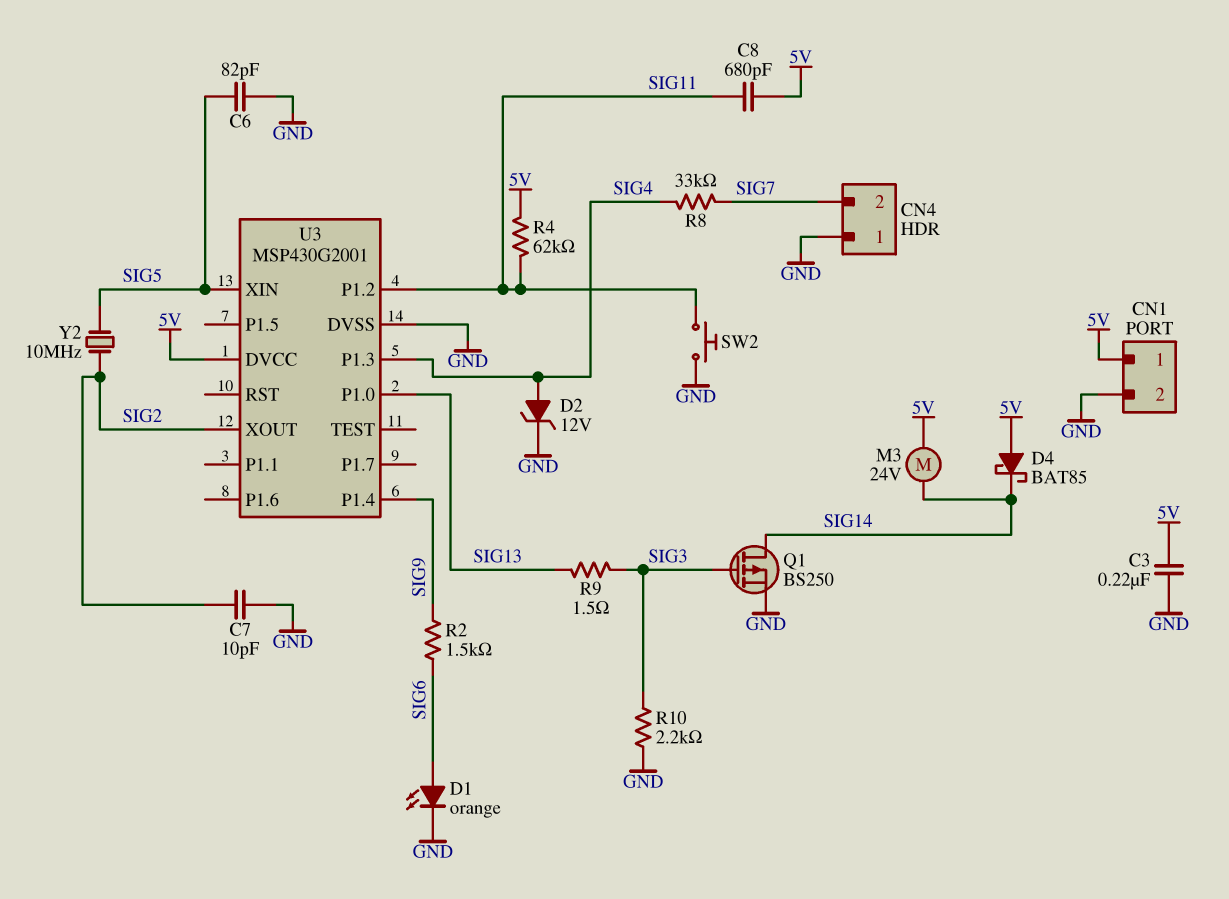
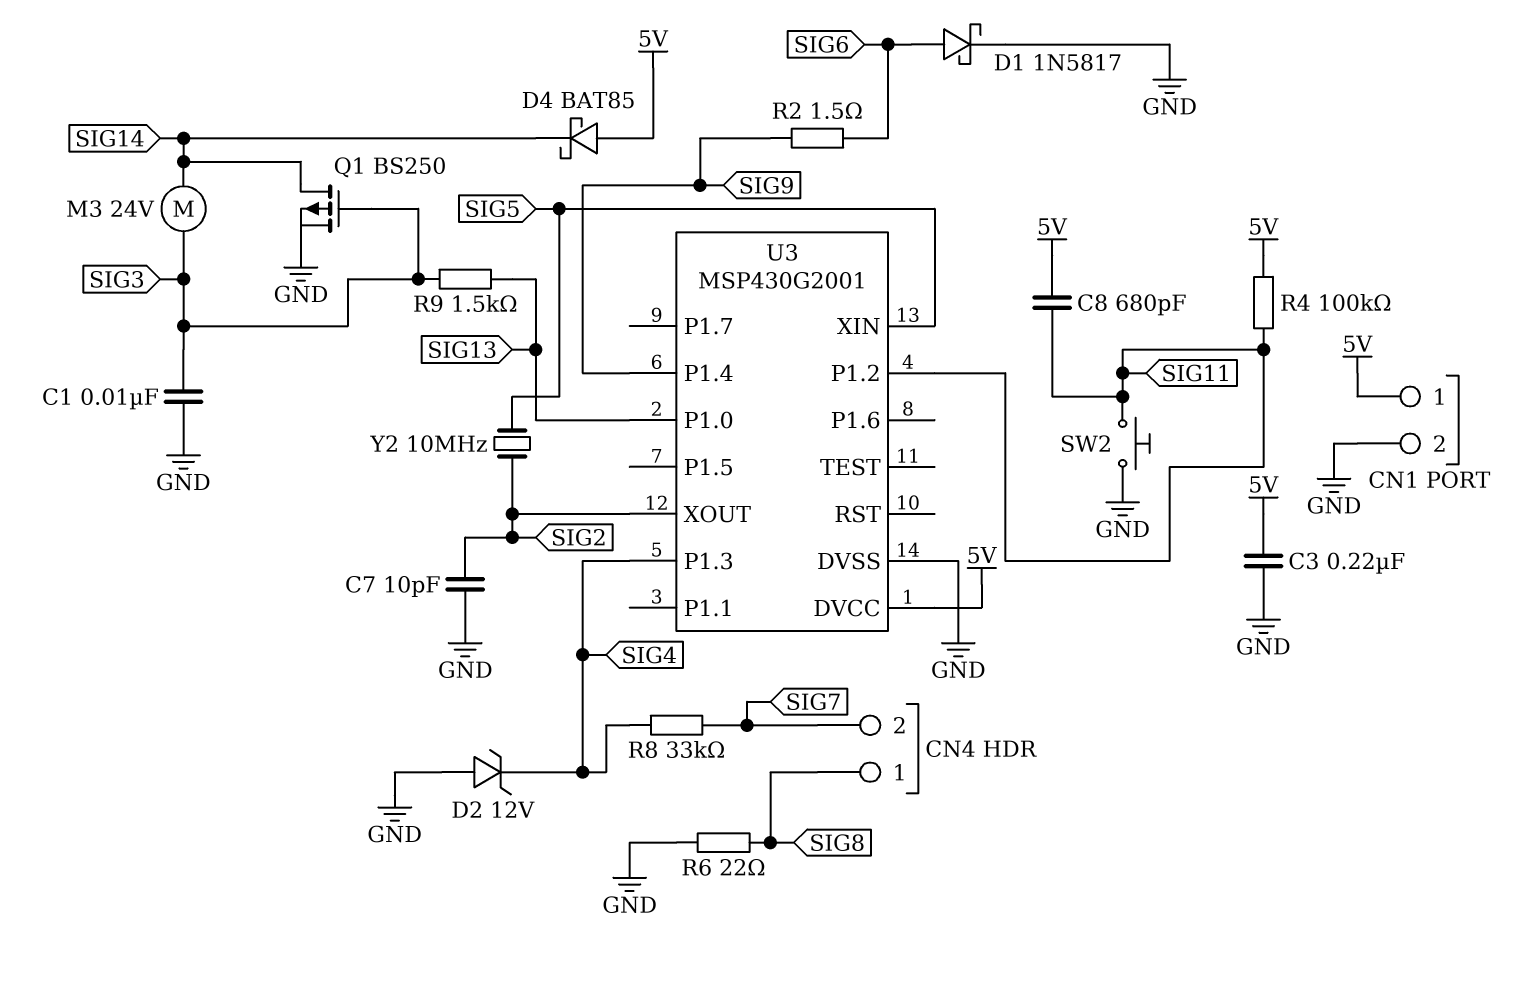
C1: none -> 10nF (GND, SIG3)
C6: 82pF (GND, SIG5) -> none
CN4 pin 1: GND -> SIG8
D1: LED orange (A SIG6, K GND) -> schottky 1N5817 (A SIG6, K GND)
D2: zener 12V (A SIG4, K GND) -> zener 12V (A GND, K SIG4)
M3: motor 24V (5V, SIG14) -> motor 24V (SIG3, SIG14)
R2: 1.5k (SIG6, SIG9) -> 1.5 (SIG6, SIG9)
R4: 62k (5V, SIG11) -> 100k (5V, SIG11)
R6: none -> 22 (GND, SIG8)
R9: 1.5 (SIG3, SIG13) -> 1.5k (SIG3, SIG13)
R10: 2.2k (GND, SIG3) -> none

